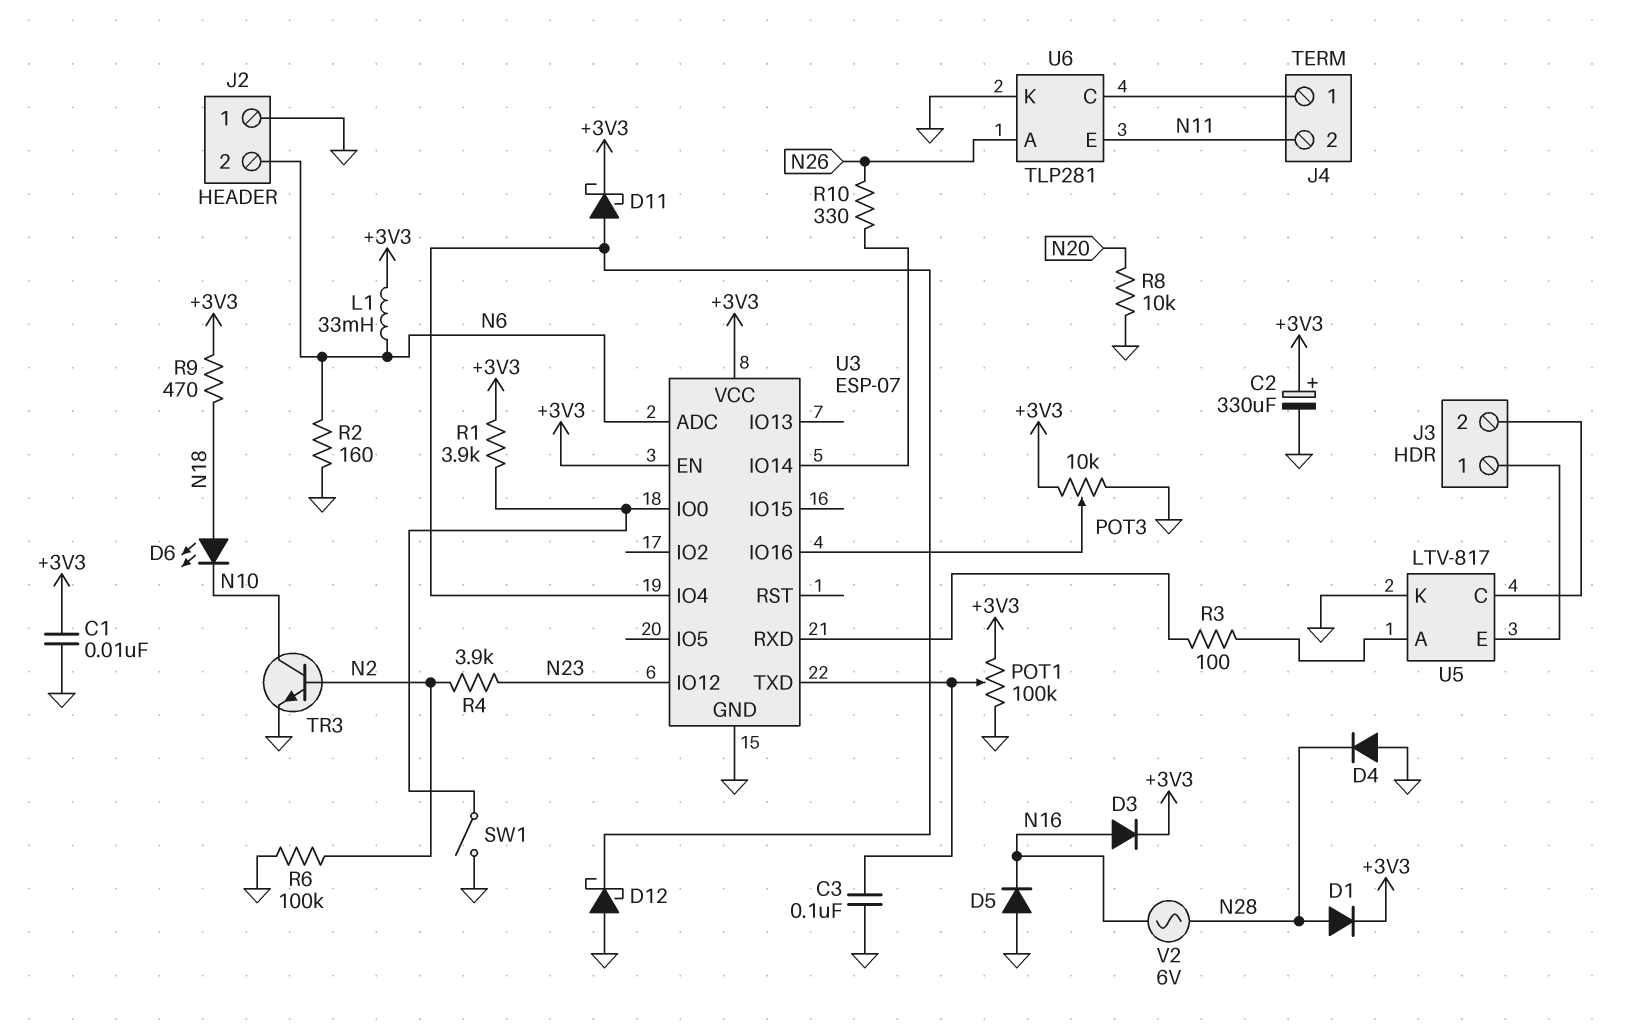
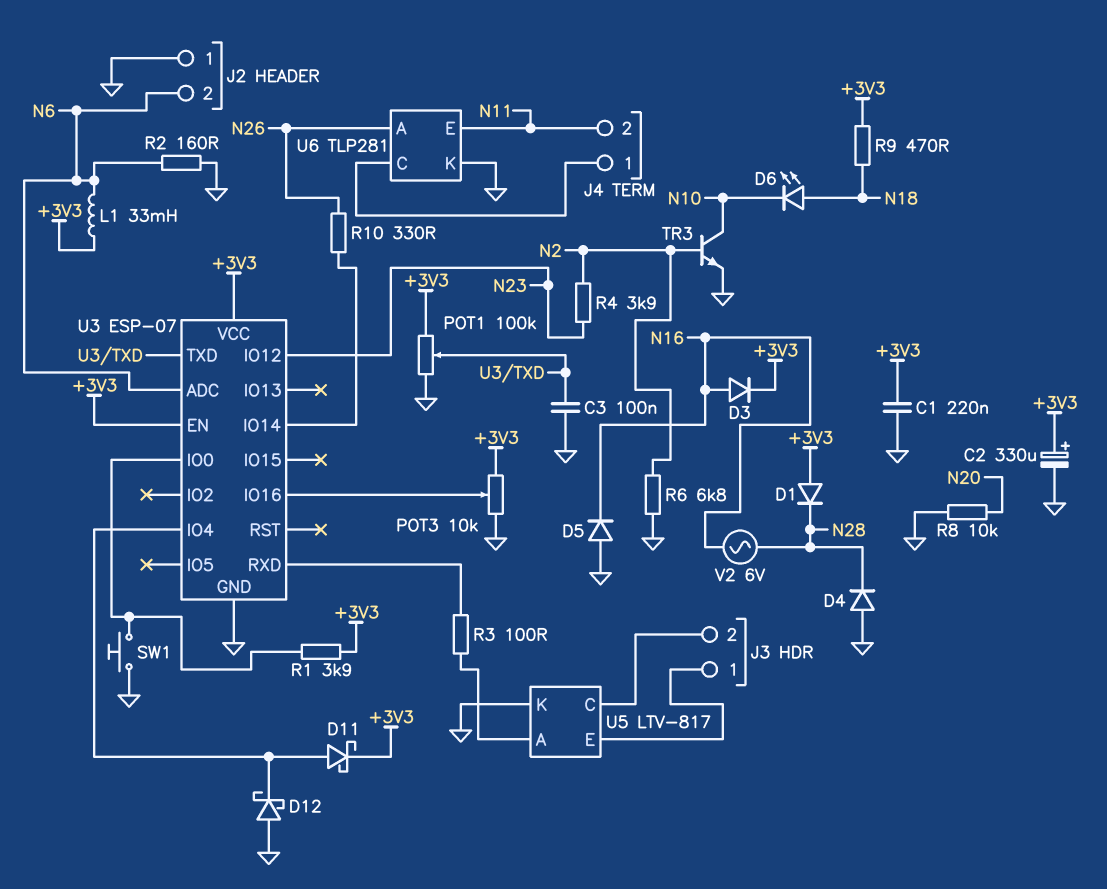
C1: 10nF (+3V3, GND) -> 220nF (+3V3, GND)
D1: diode (A N28, K +3V3) -> diode (A +3V3, K N28)
R6: 100k (GND, N2) -> 6.8k (GND, N2)
SW1: switch (GND, U3/IO0) -> button (GND, U3/IO0)

